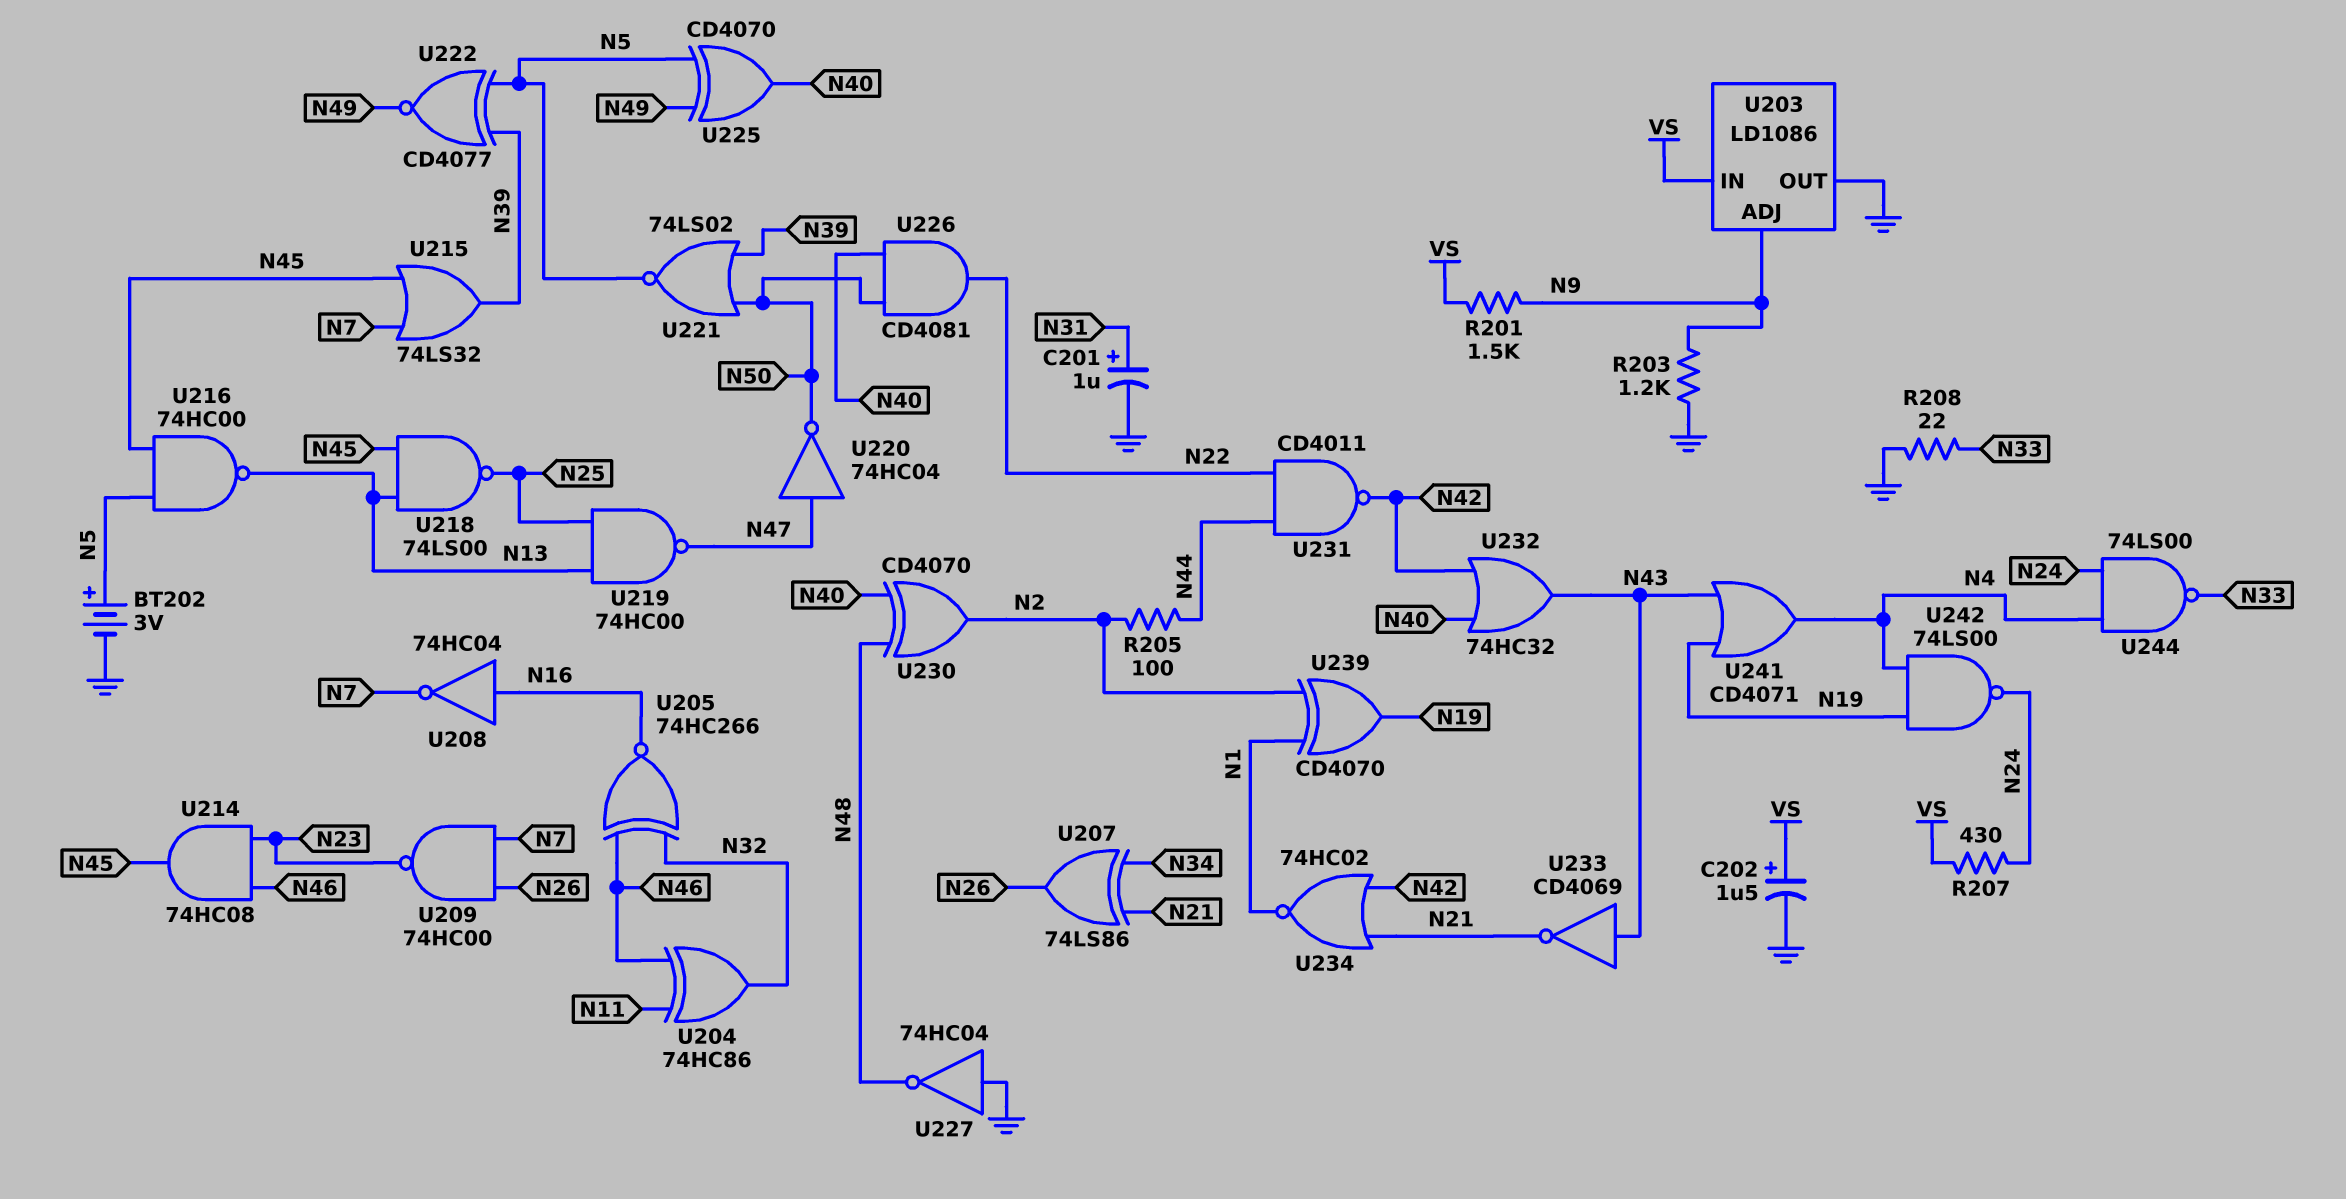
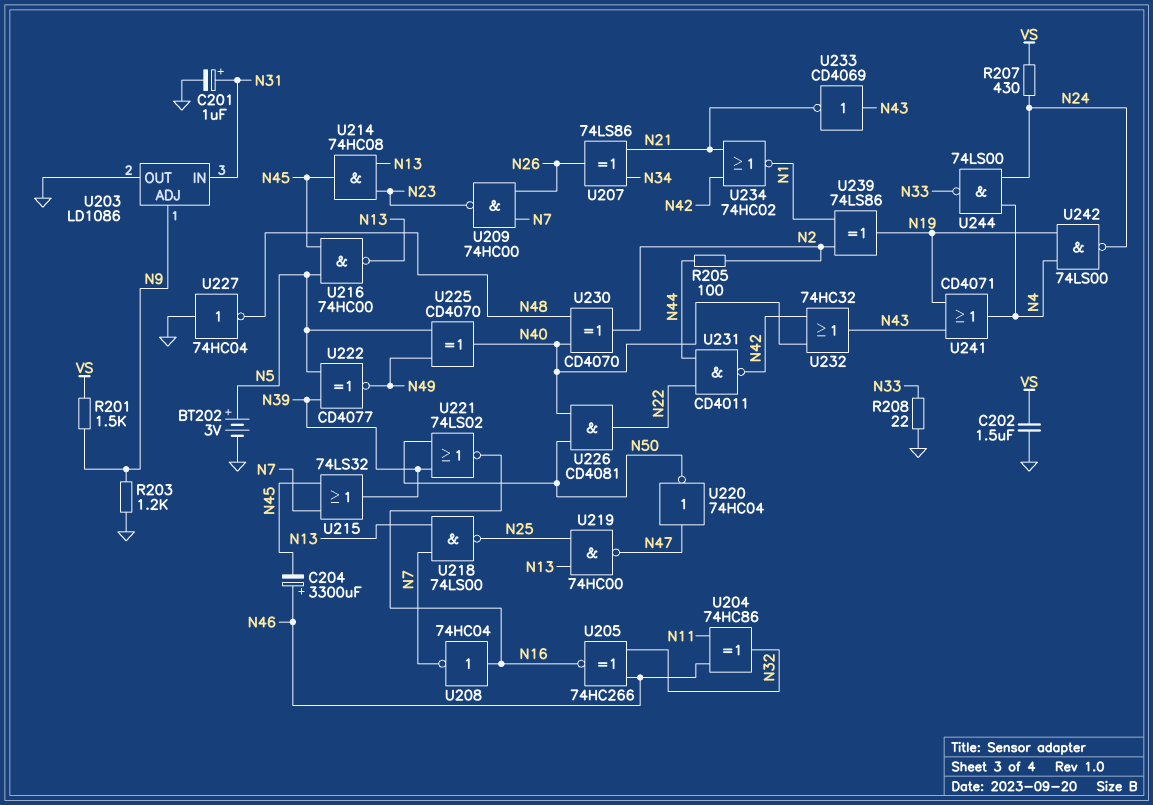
C202: 1.5uF (plus VS, minus GND) -> 1.5uF (GND, VS)
C204: none -> 3300uF (plus N46, minus N45)
U203 pin IN: VS -> N31
U214: AND 74HC08 (in N23, in N46, out N45) -> AND 74HC08 (in N13, in N23, out N45)
U218: NAND 74LS00 (in N13, in N45, out N25) -> NAND 74LS00 (in N7, in N13, out N25)
U221: NOR 74LS02 (in N39, in N50, out N5) -> NOR 74LS02 (in N39, in N50, out N16)
U239: XOR CD4070 (in N1, in N2, out N19) -> XOR 74LS86 (in N1, in N2, out N19)

